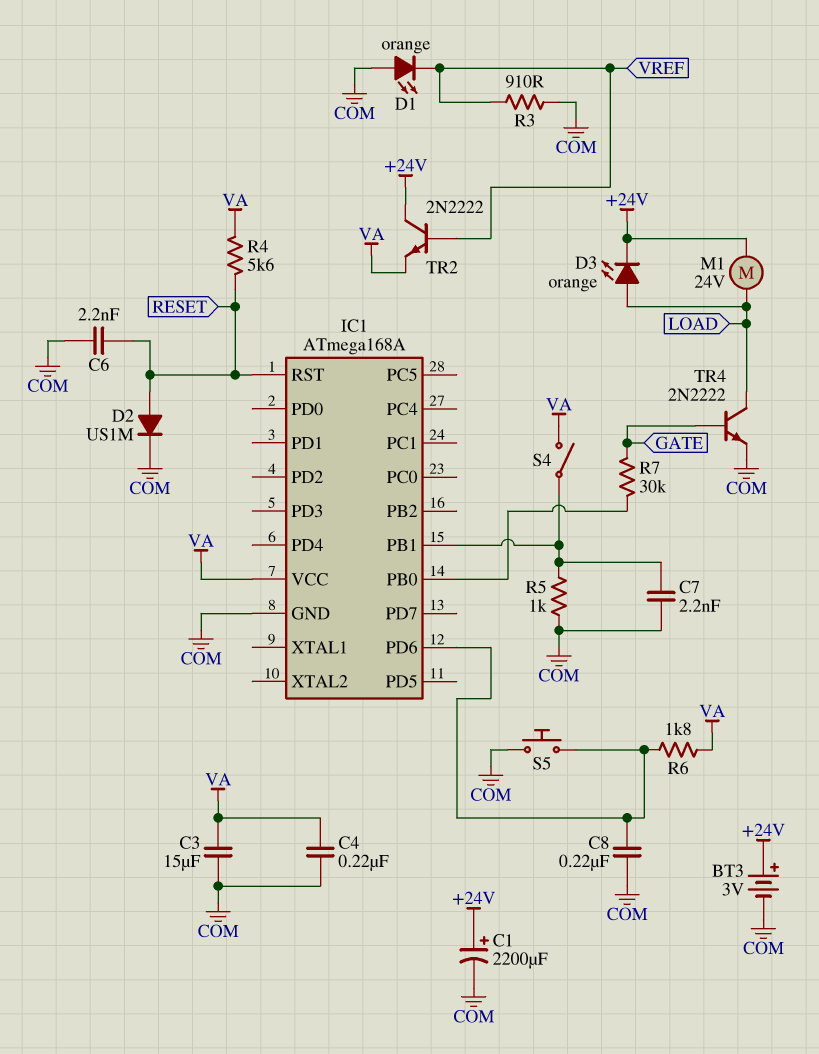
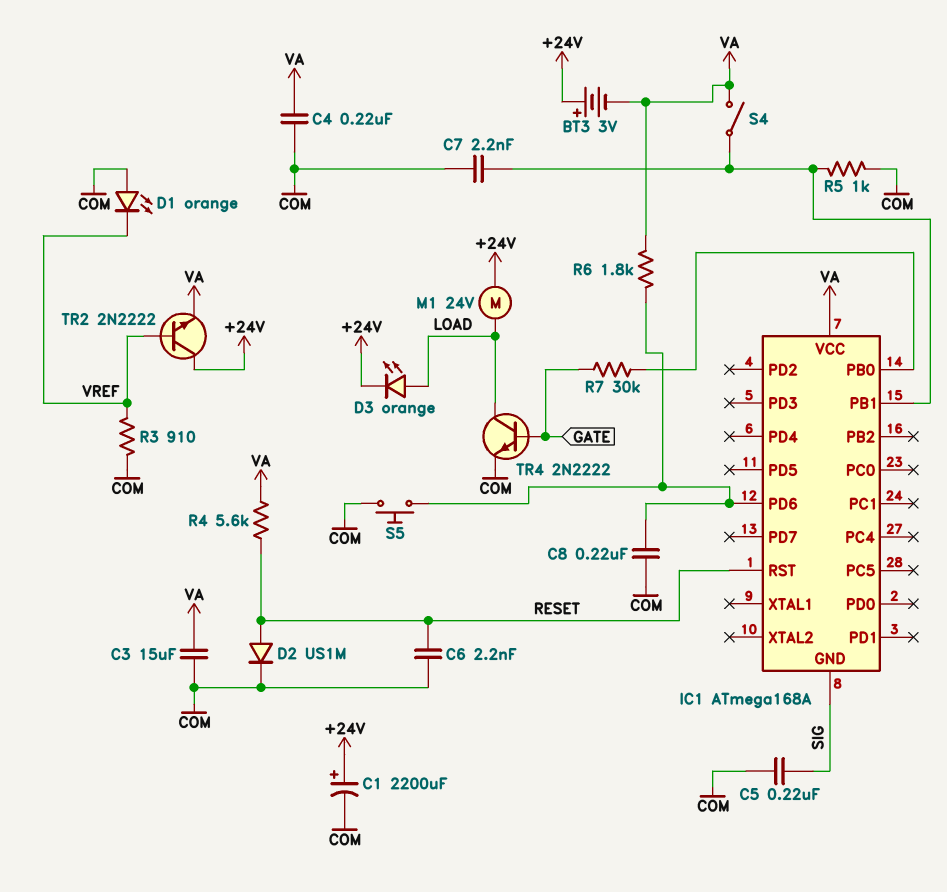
BT3: 3V (plus +24V, minus COM) -> 3V (plus +24V, minus VA)
C5: none -> 220nF (COM, SIG)
IC1 pin GND: COM -> SIG

